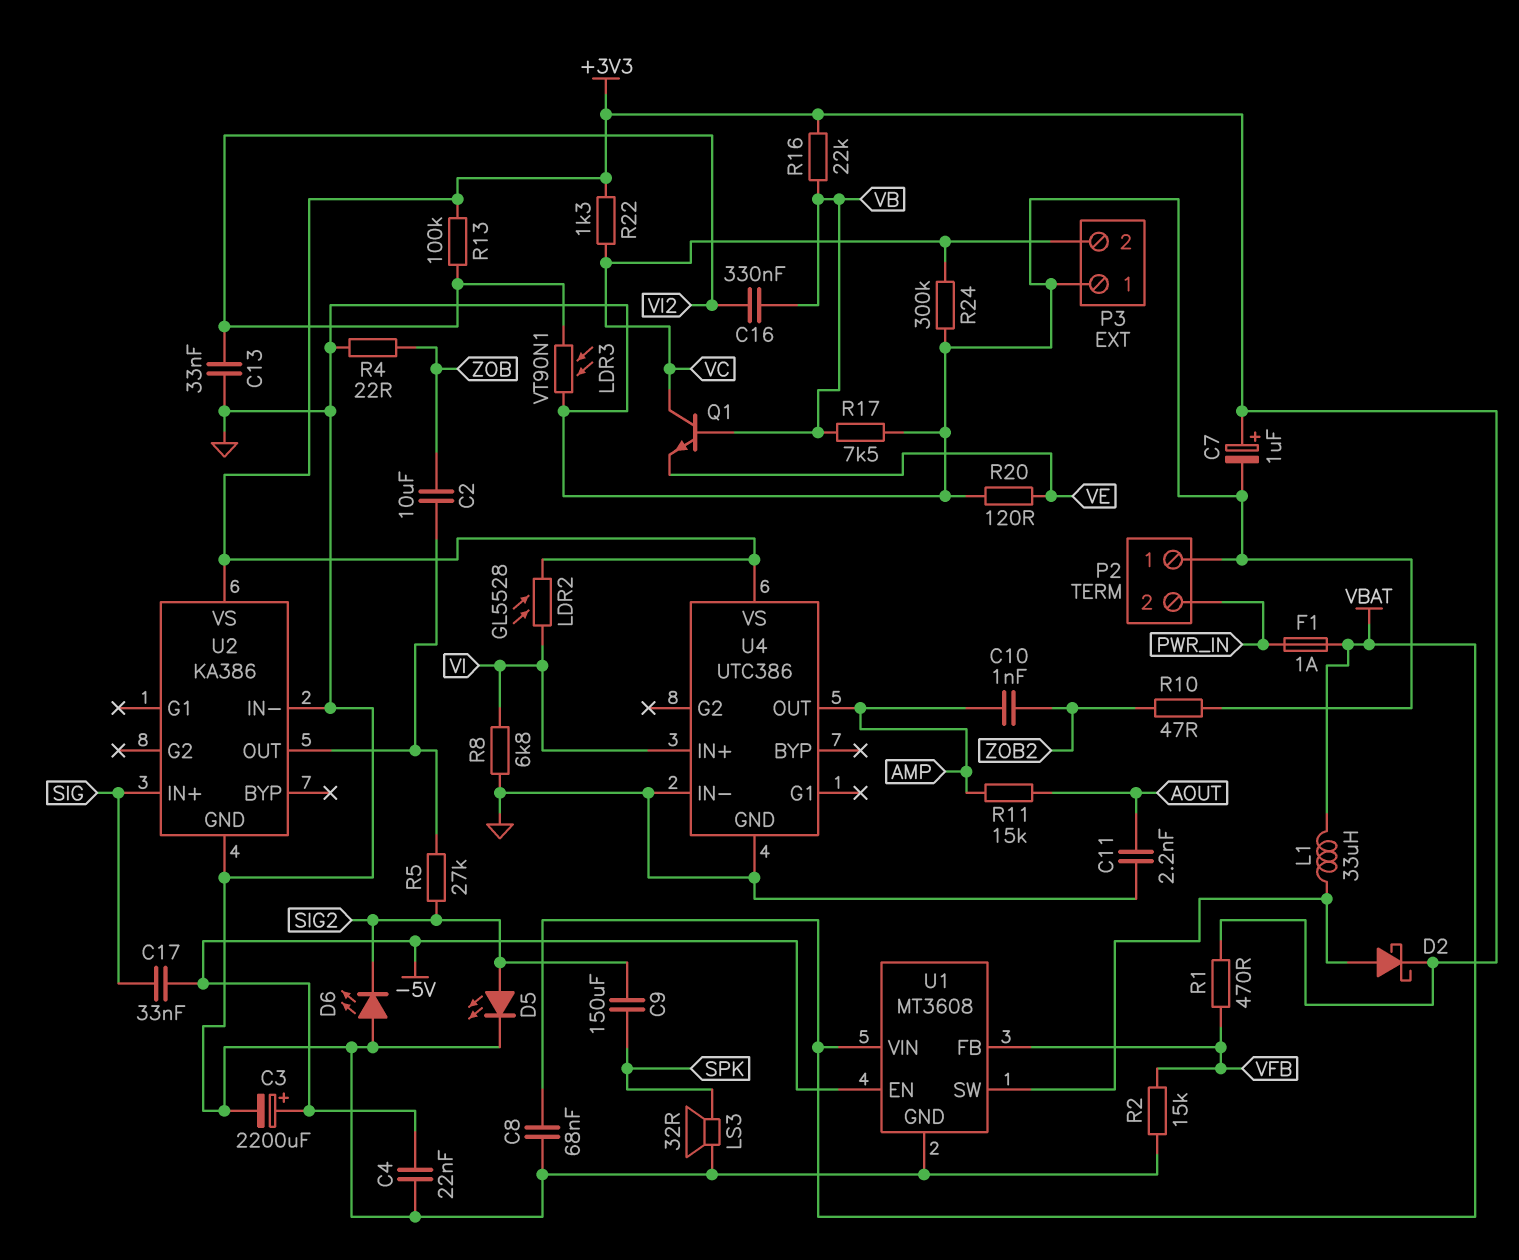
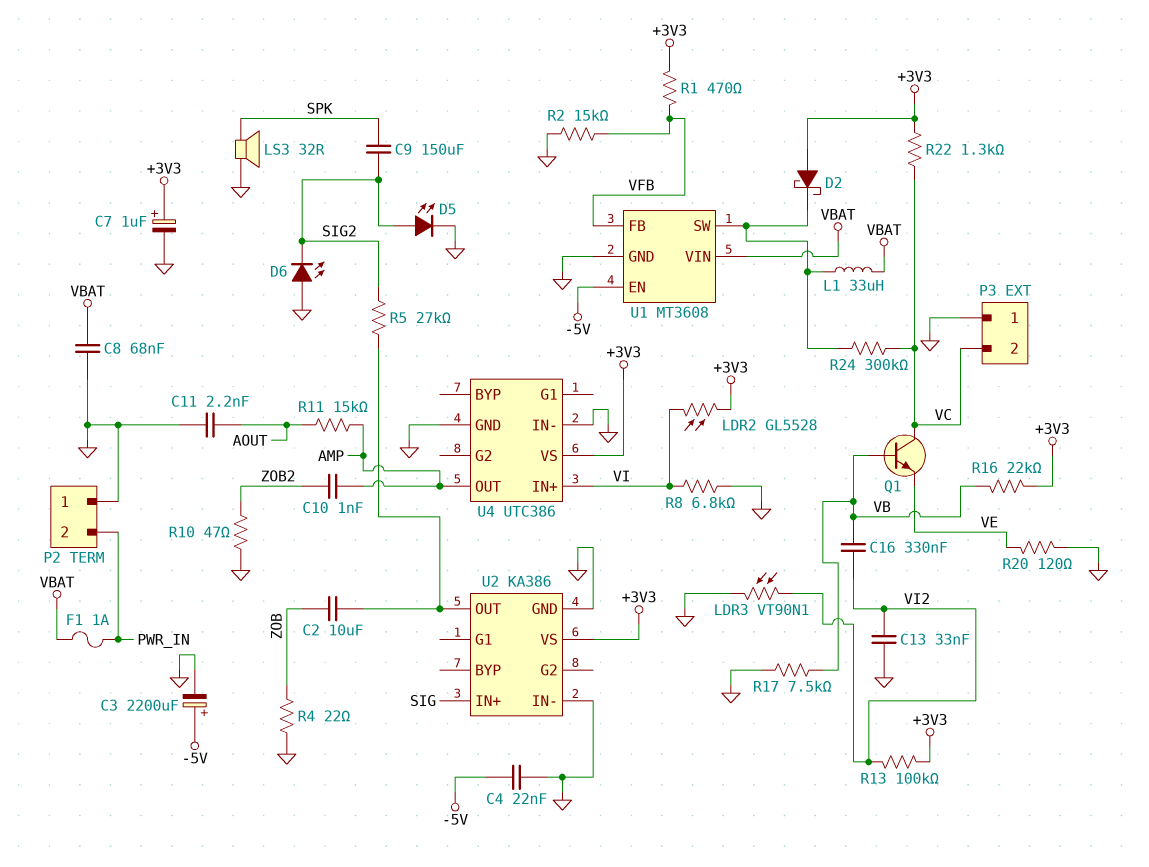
C17: 33nF (-5V, SIG) -> none
D2: schottky (A U1/SW, K +3V3) -> schottky (A +3V3, K U1/SW)
R24: 300k (GND, VC) -> 300k (U1/SW, VC)

